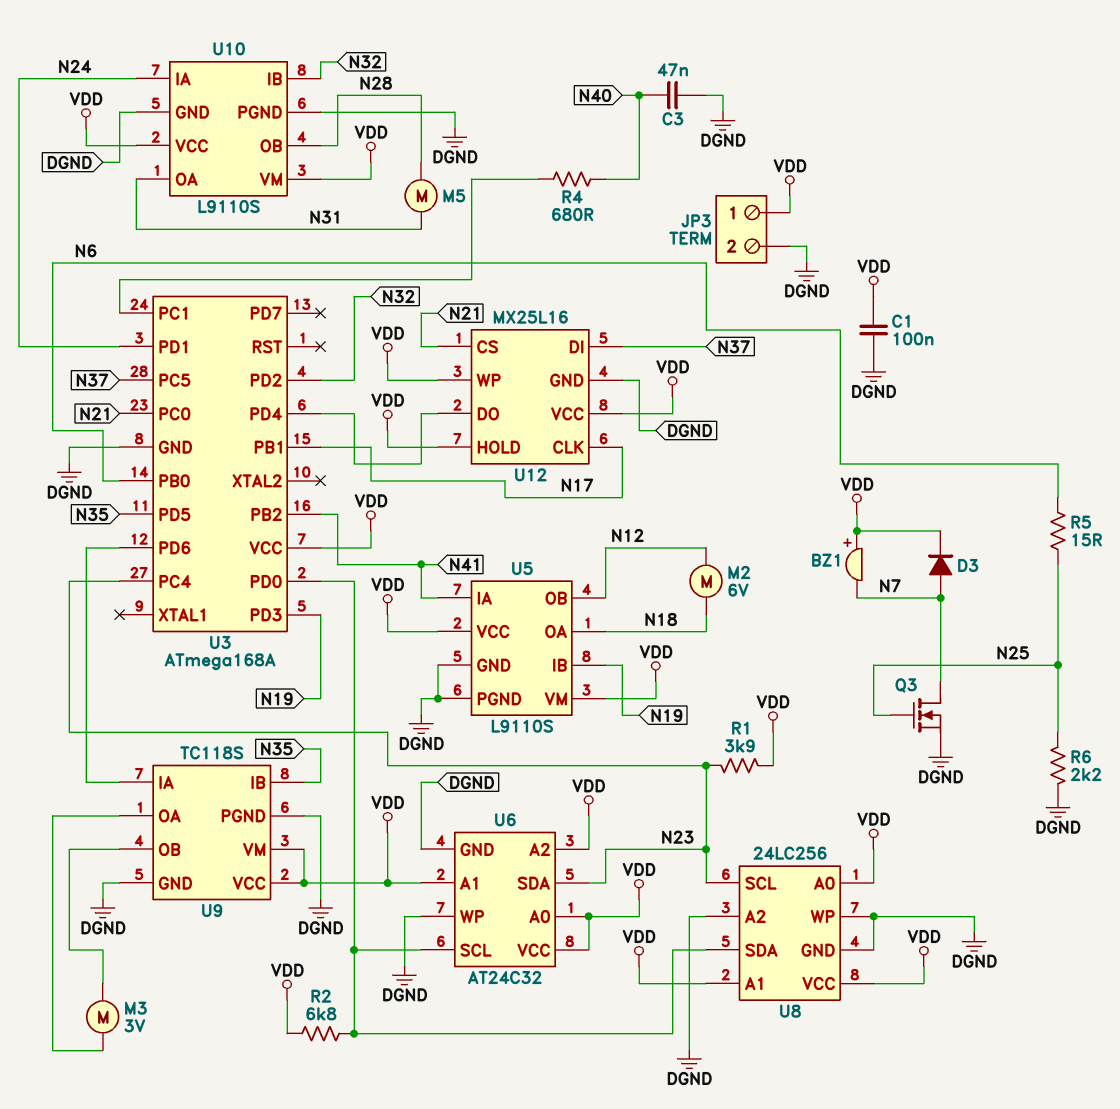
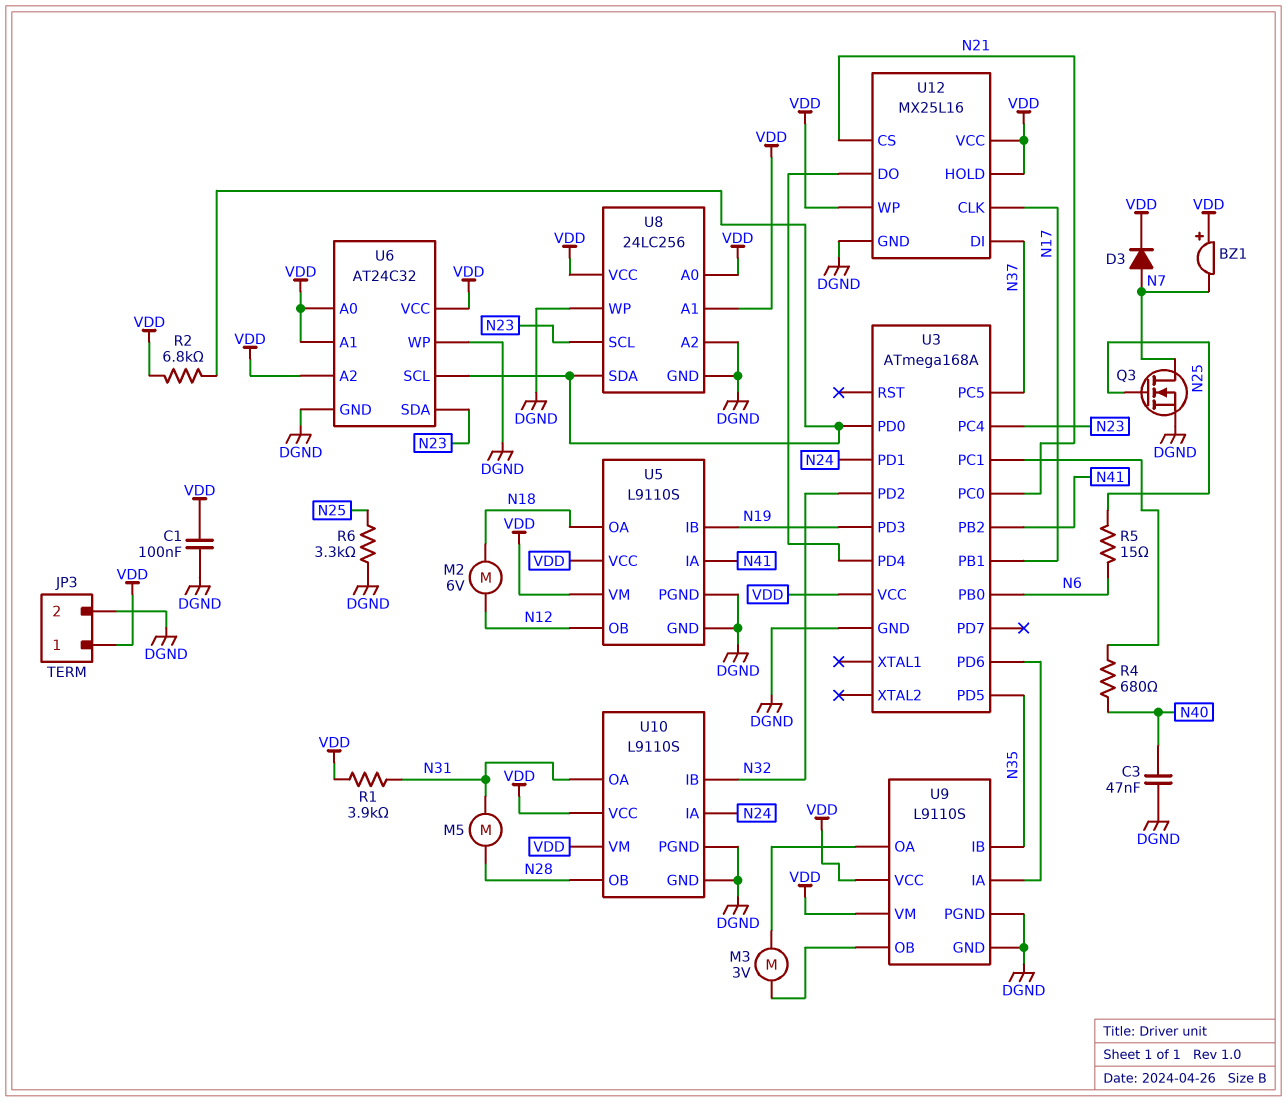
R1: 3.9k (N23, VDD) -> 3.9k (N31, VDD)
R6: 2.2k (DGND, N25) -> 3.3k (DGND, N25)
U9: TC118S -> L9110S

